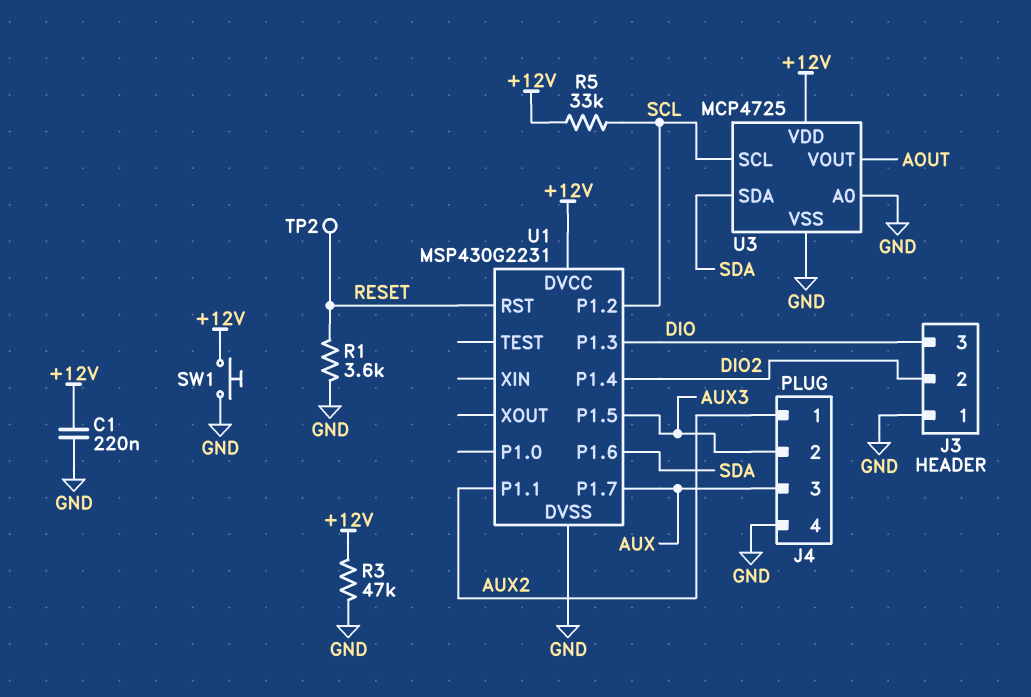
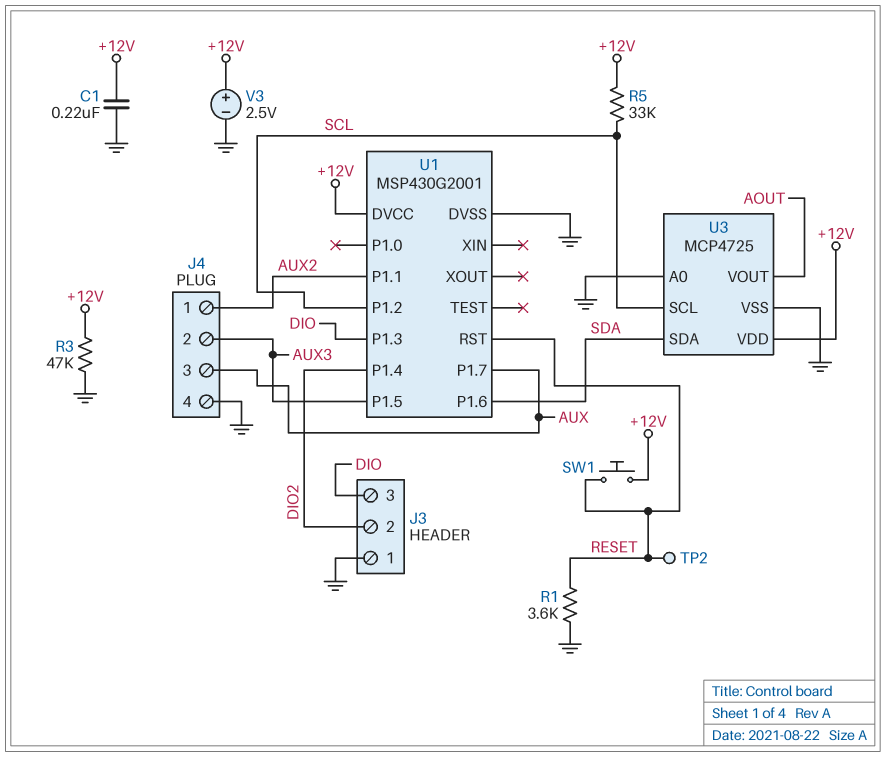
SW1: button (+12V, GND) -> button (+12V, RESET)
U1: MSP430G2231 -> MSP430G2001
V3: none -> 2.5V (plus +12V, minus GND)

